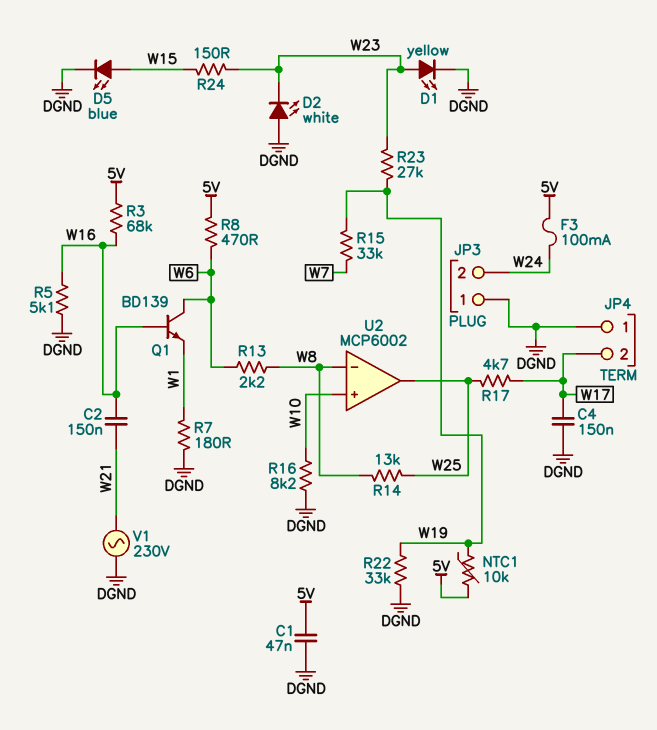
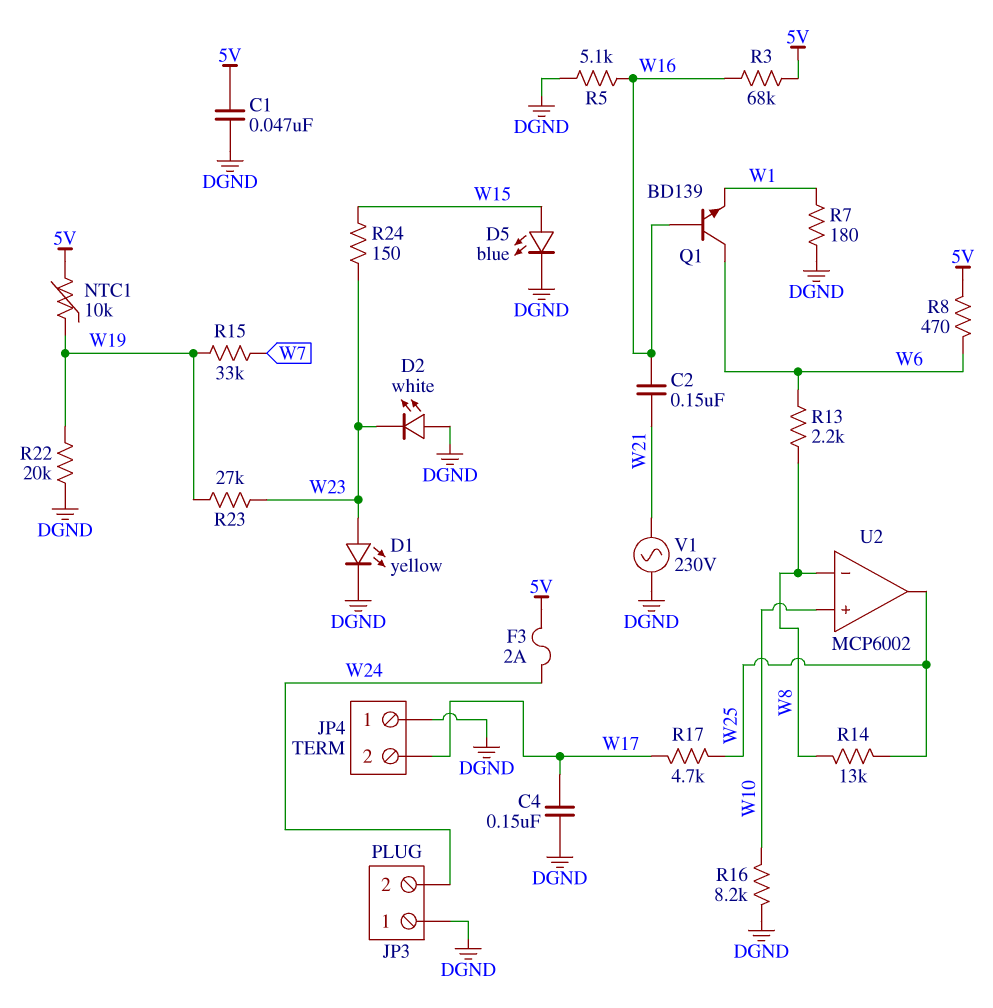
F3: 100mA (5V, W24) -> 2A (5V, W24)
R22: 33k (DGND, W19) -> 20k (DGND, W19)

